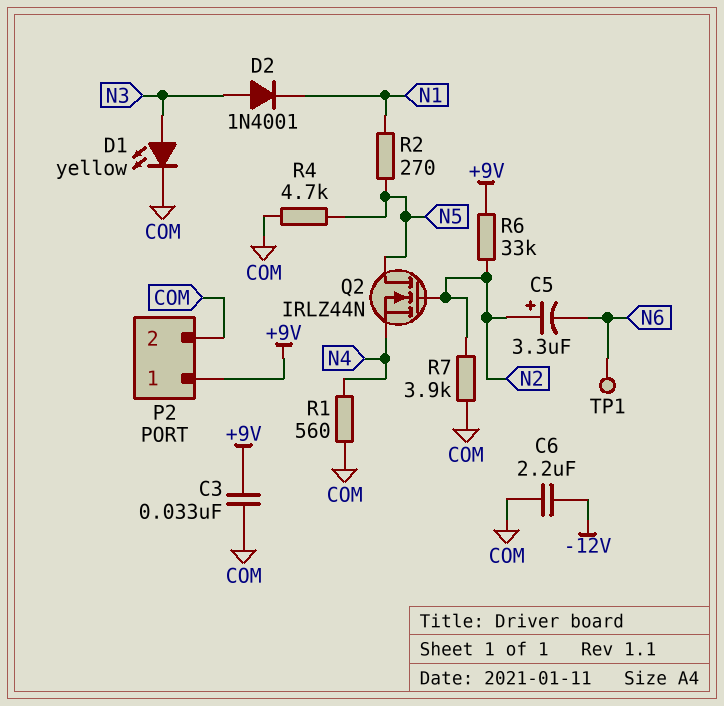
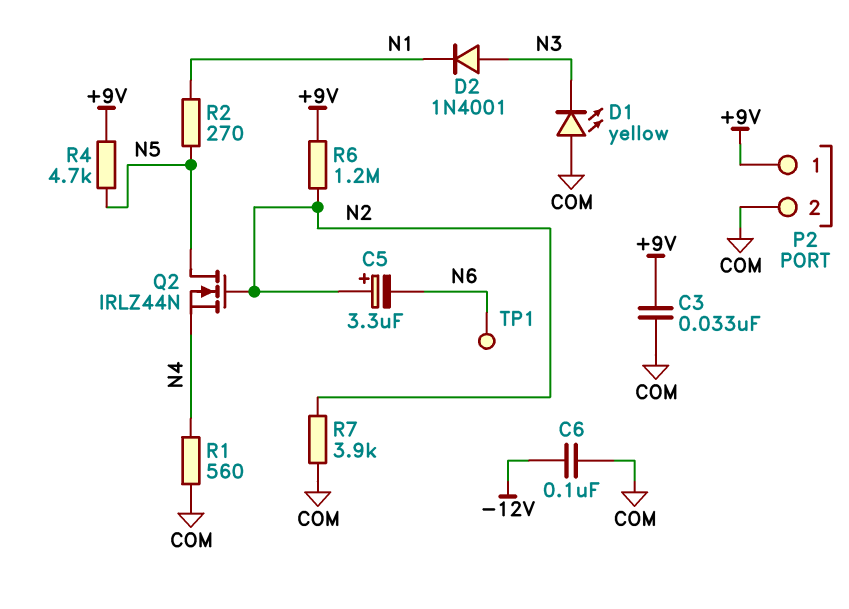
C6: 2.2uF (-12V, COM) -> 100nF (-12V, COM)
D1: LED yellow (A N3, K COM) -> LED yellow (A COM, K N3)
R4: 4.7k (COM, N5) -> 4.7k (+9V, N5)
R6: 33k (+9V, N2) -> 1.2M (+9V, N2)

